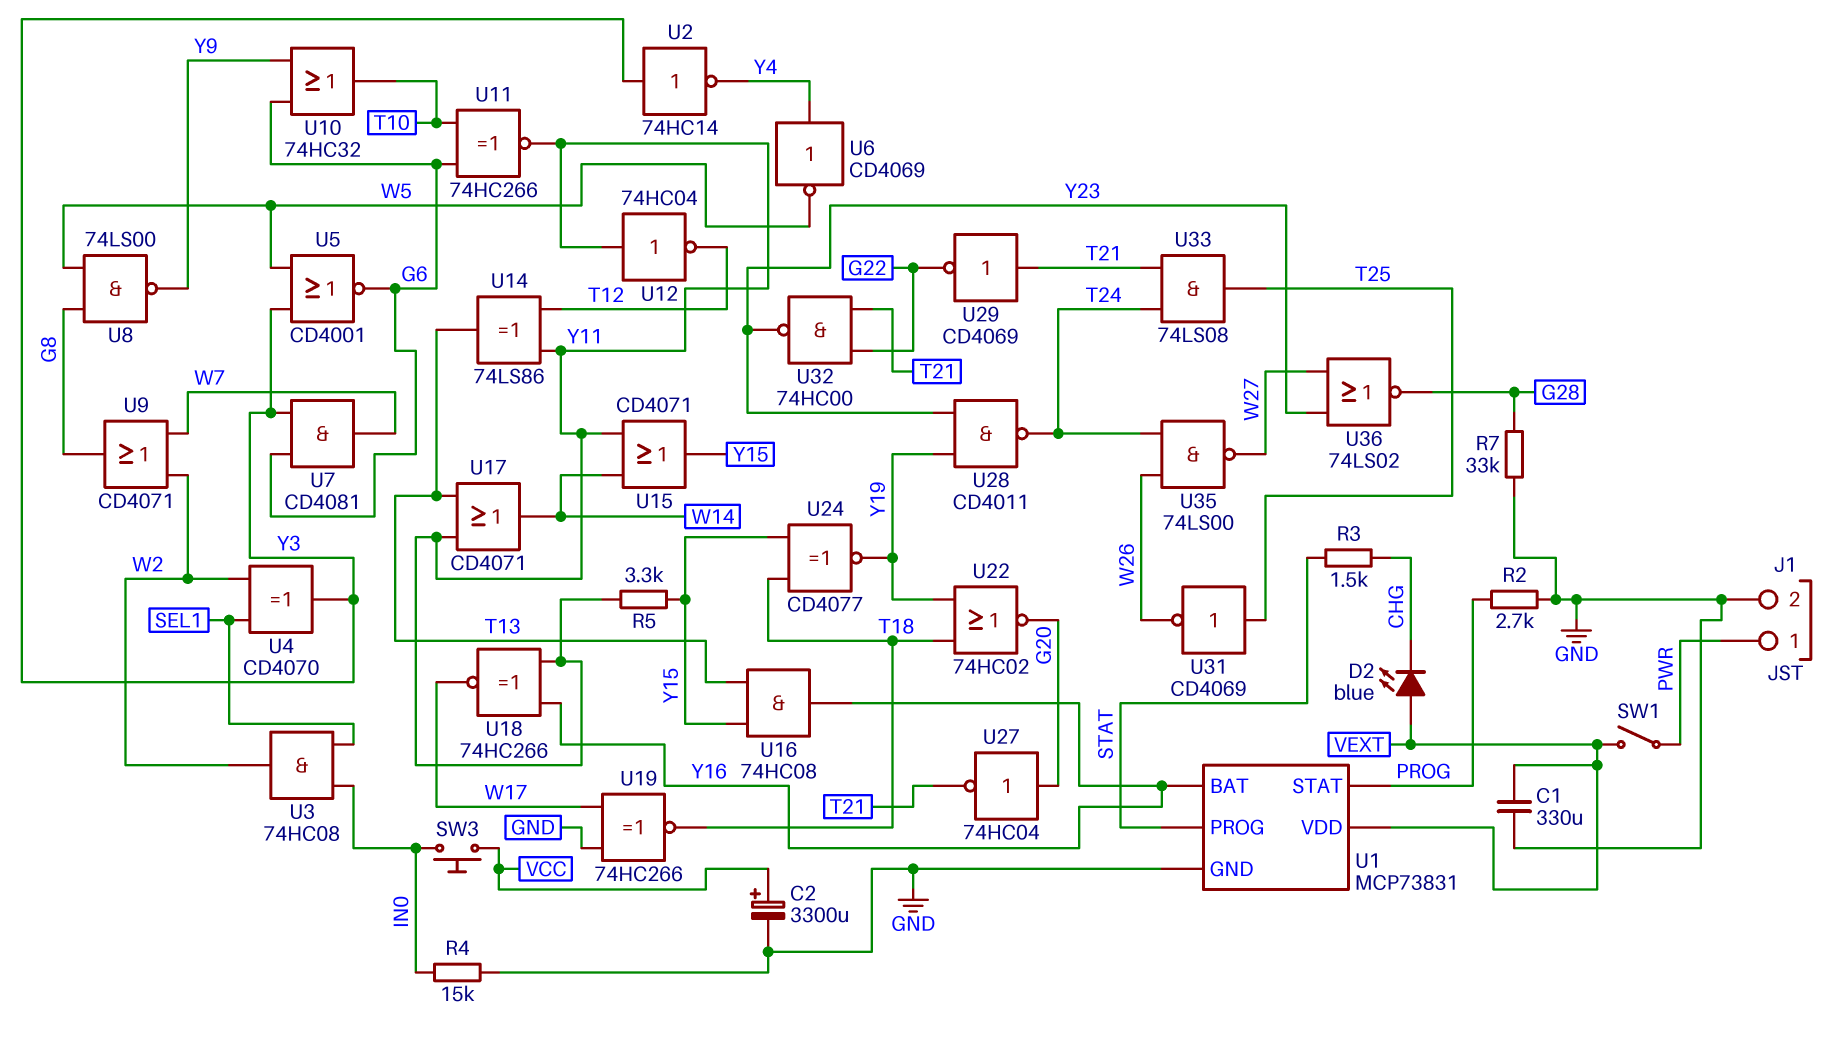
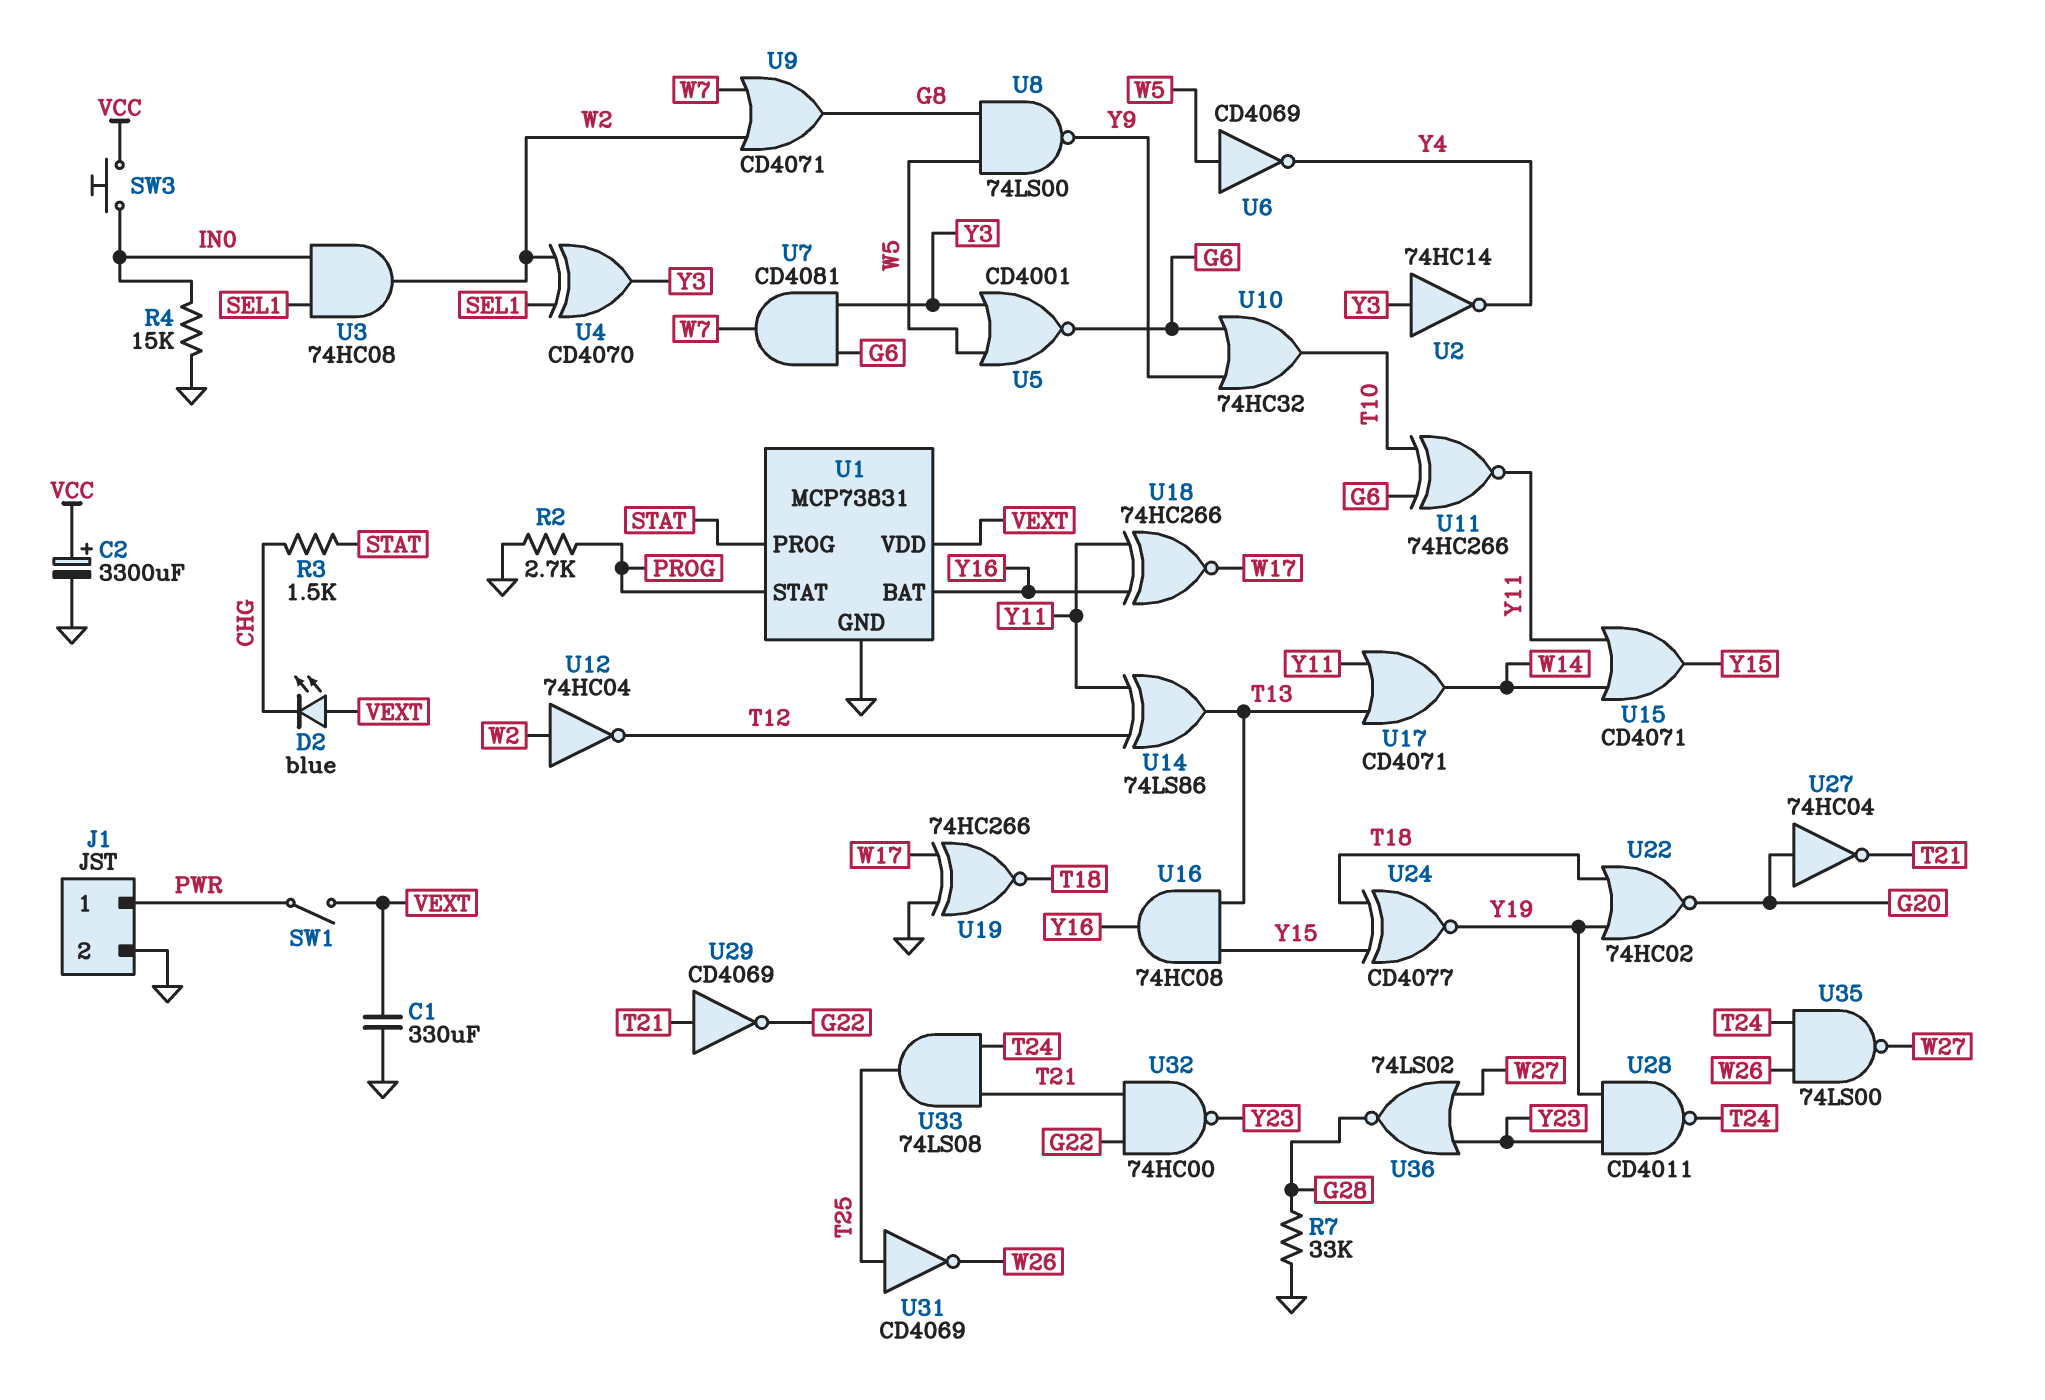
R5: 3.3k (Y11, Y15) -> none
U6: NOT CD4069 (in Y4, out W5) -> NOT CD4069 (in W5, out Y4)
U12: NOT 74HC04 (in Y11, out T12) -> NOT 74HC04 (in W2, out T12)

